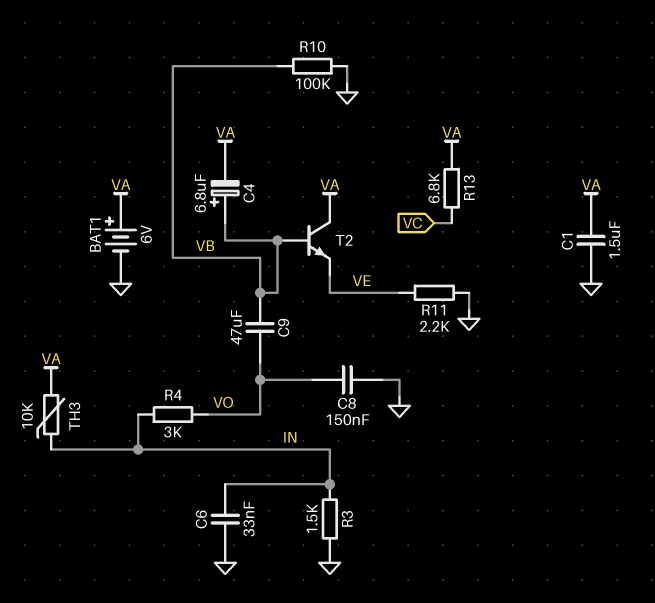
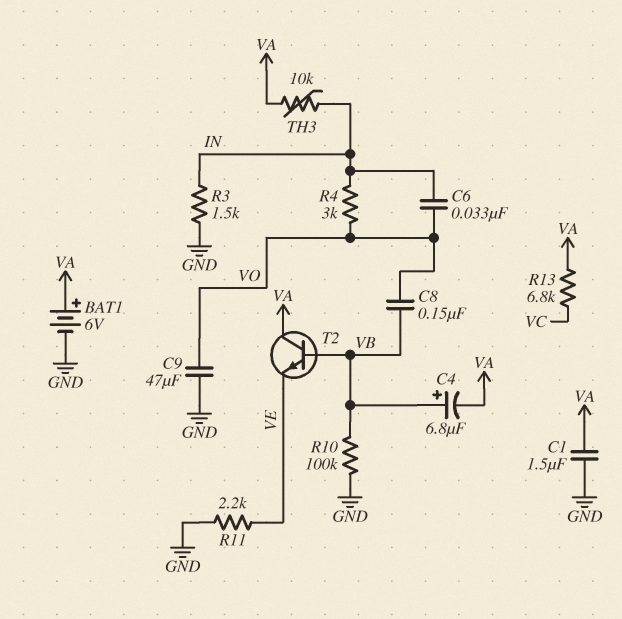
C6: 33nF (GND, IN) -> 33nF (IN, VO)
C8: 150nF (GND, VO) -> 150nF (VB, VO)
C9: 47uF (VB, VO) -> 47uF (GND, VO)

